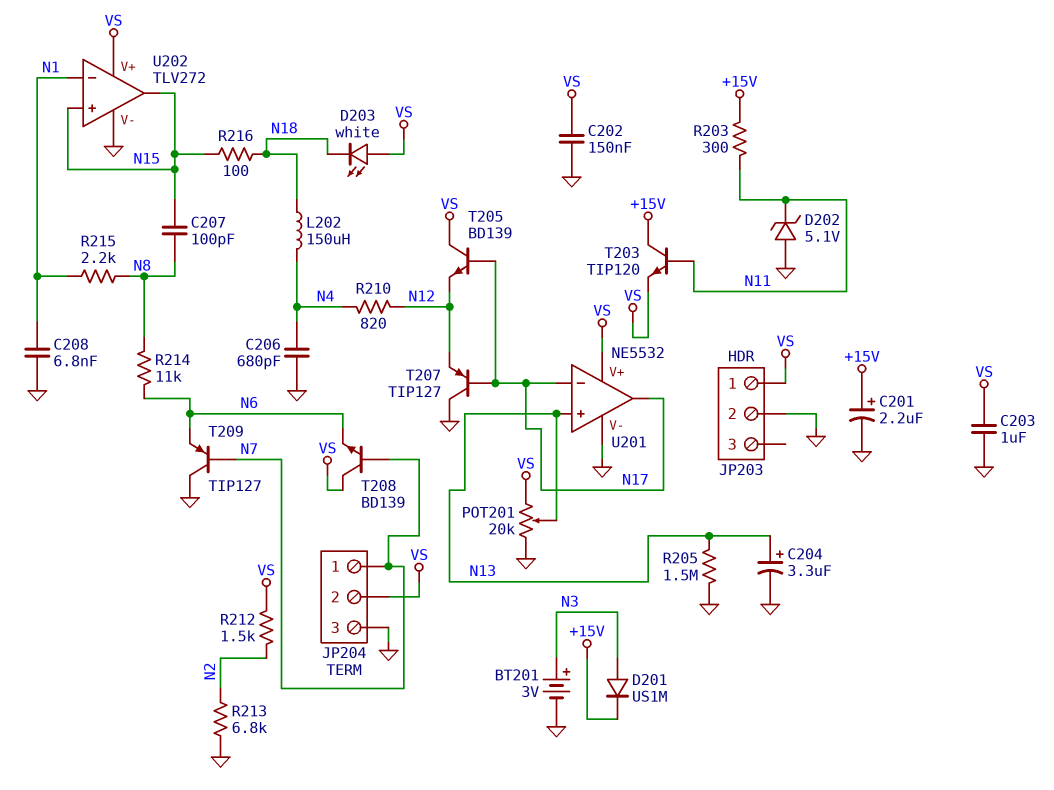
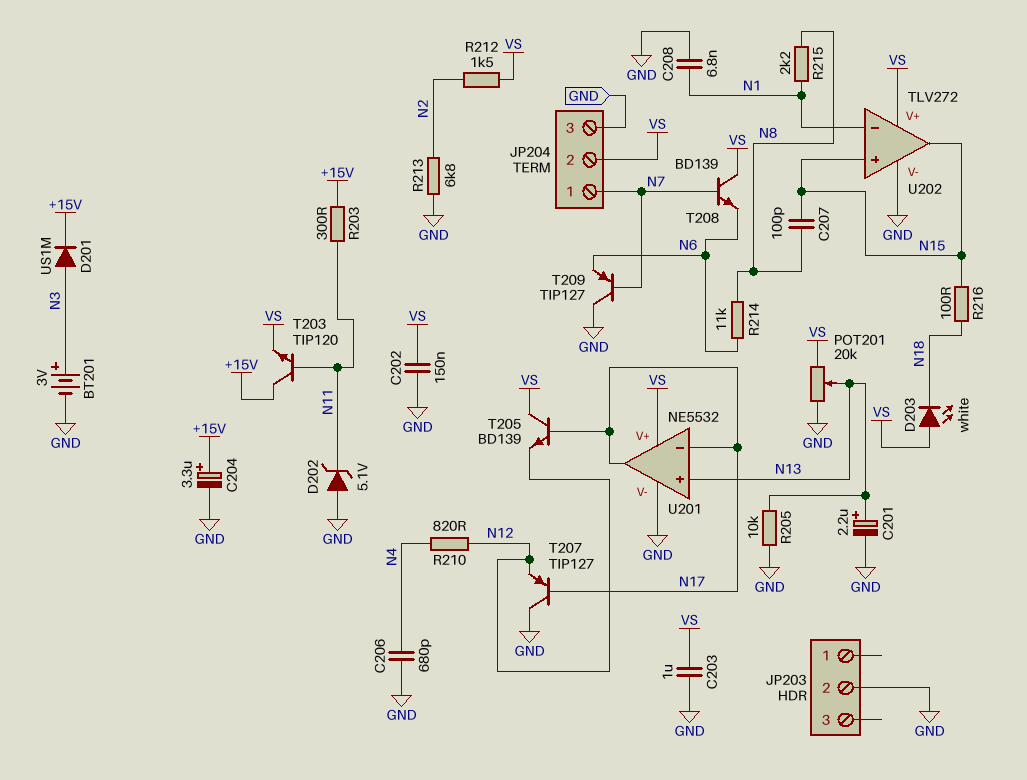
C201: 2.2uF (plus +15V, minus GND) -> 2.2uF (plus N13, minus GND)
C204: 3.3uF (plus N13, minus GND) -> 3.3uF (plus +15V, minus GND)
JP203 pin 1: VS -> none
L202: 150uH (N4, N18) -> none
R205: 1.5M (GND, N13) -> 10k (GND, N13)

